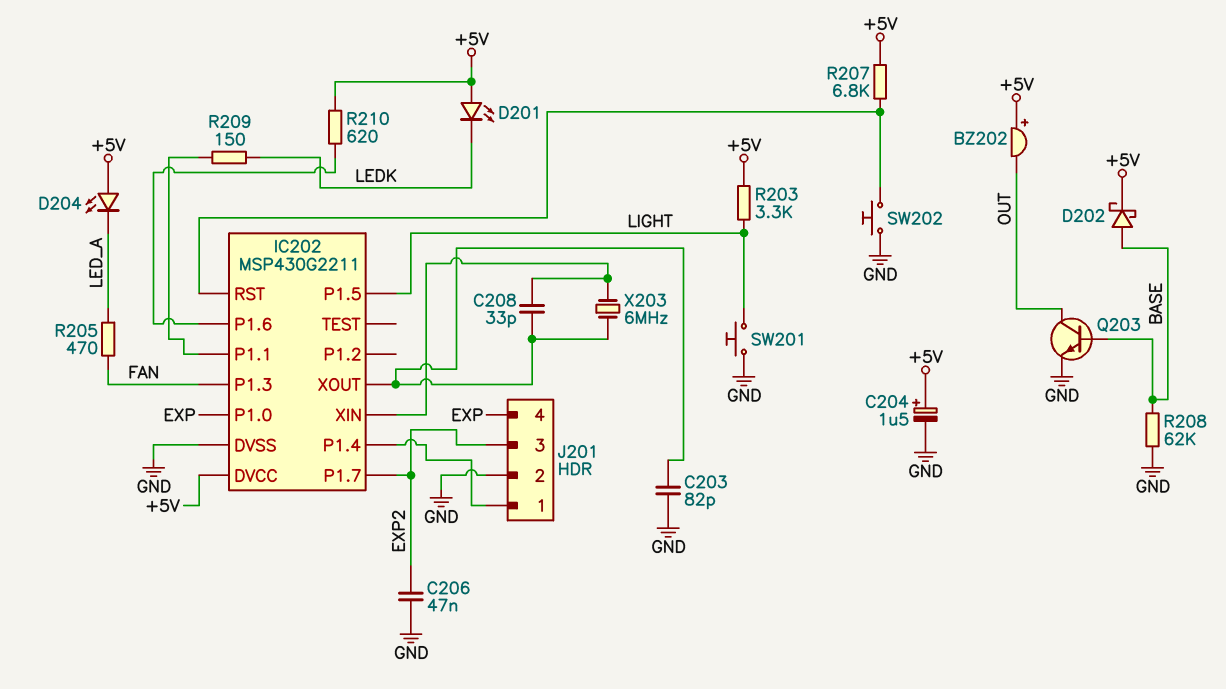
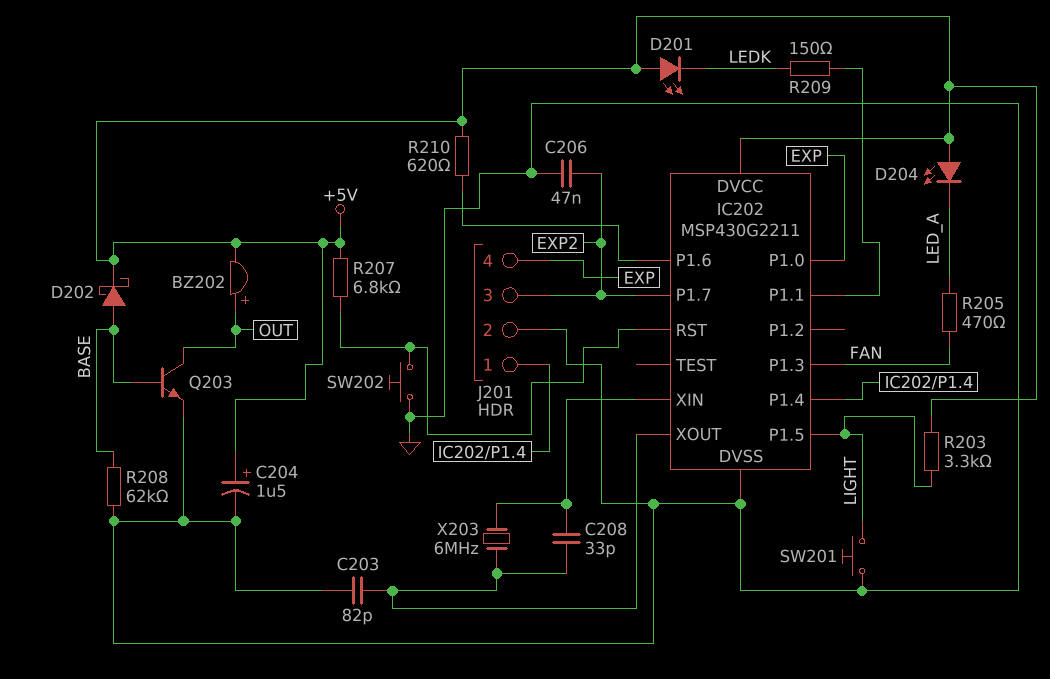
BZ202: buzzer (plus +5V, minus OUT) -> buzzer (plus OUT, minus +5V)

